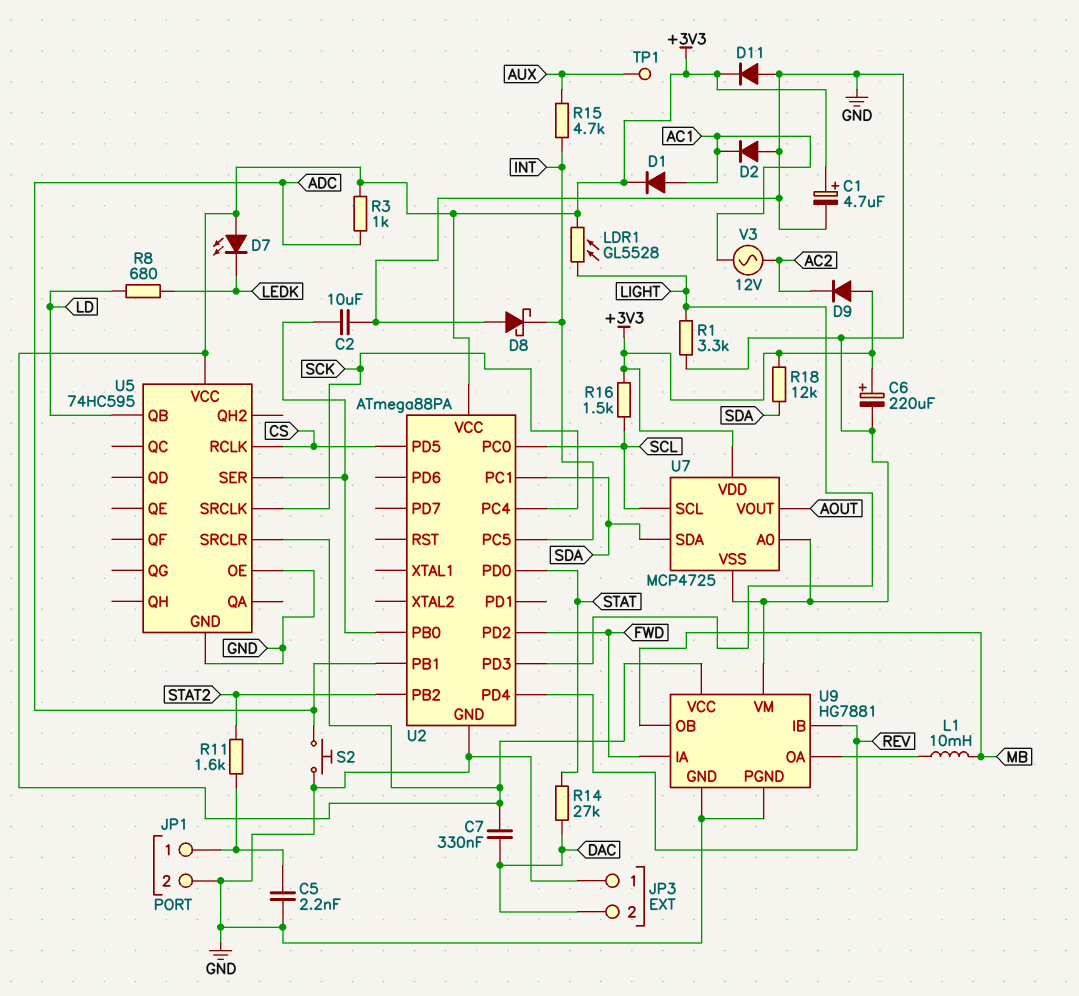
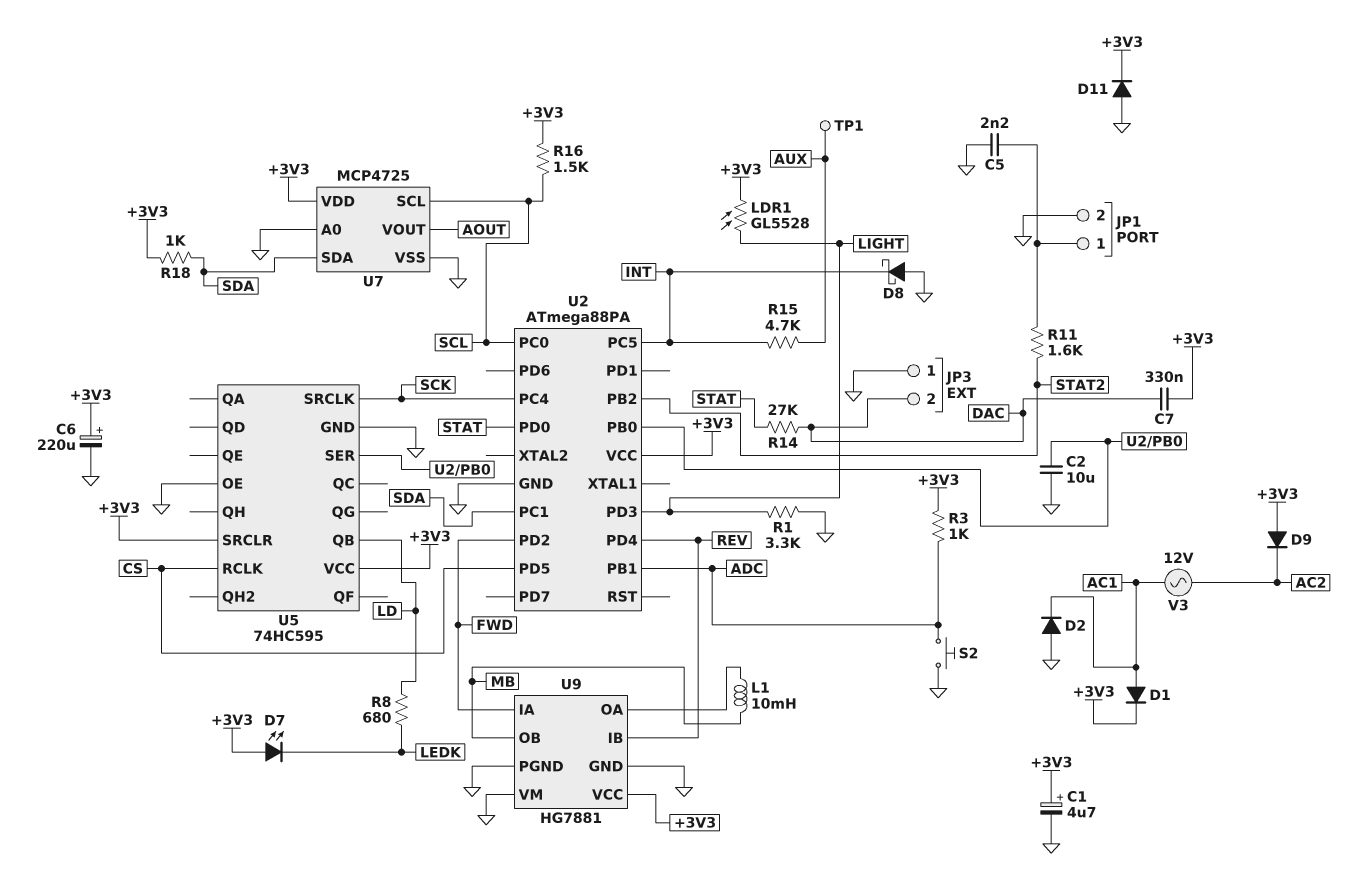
R18: 12k (+3V3, SDA) -> 1k (+3V3, SDA)

